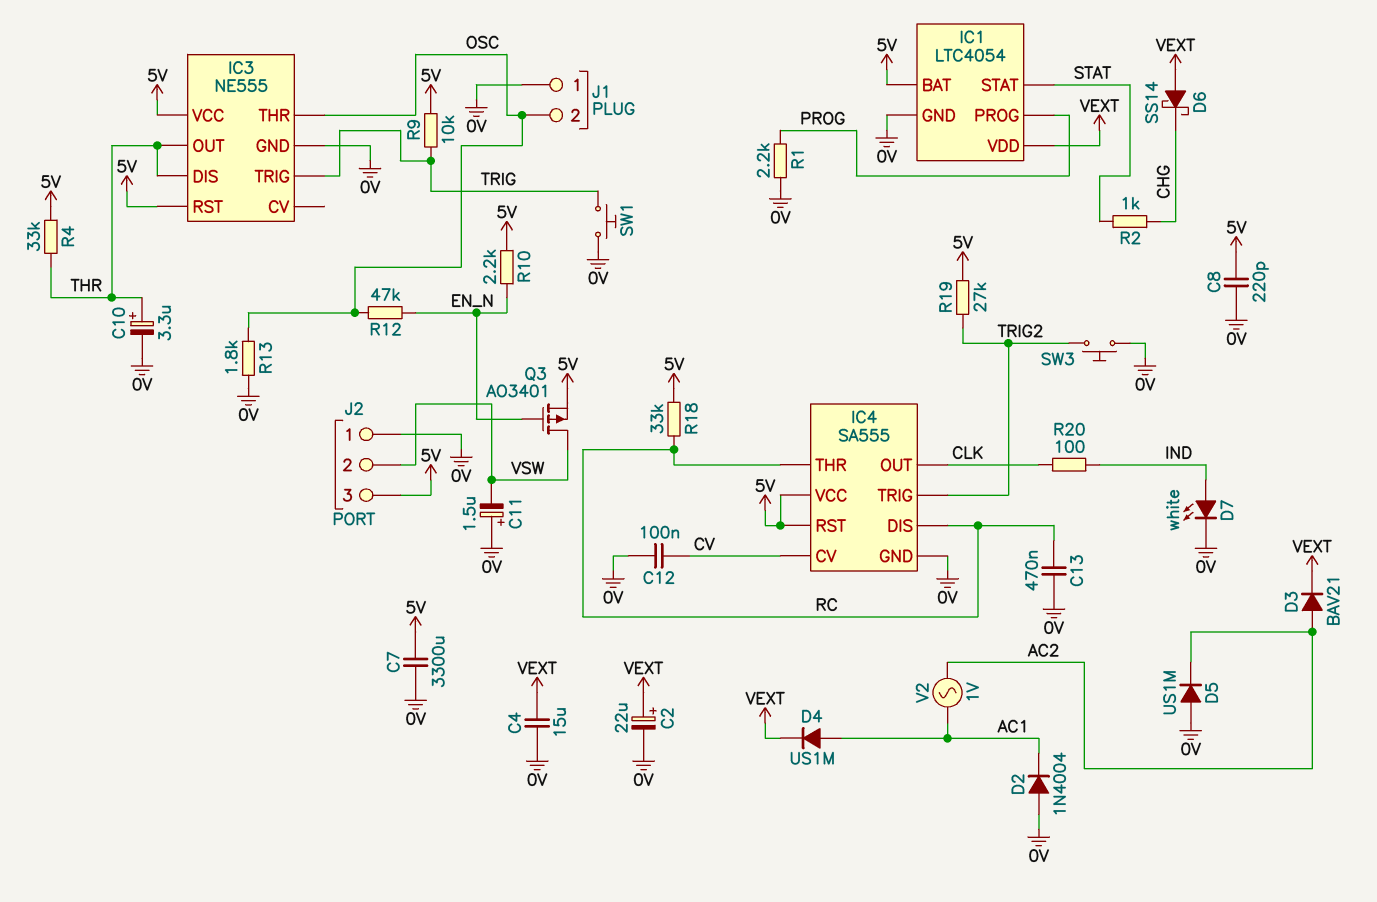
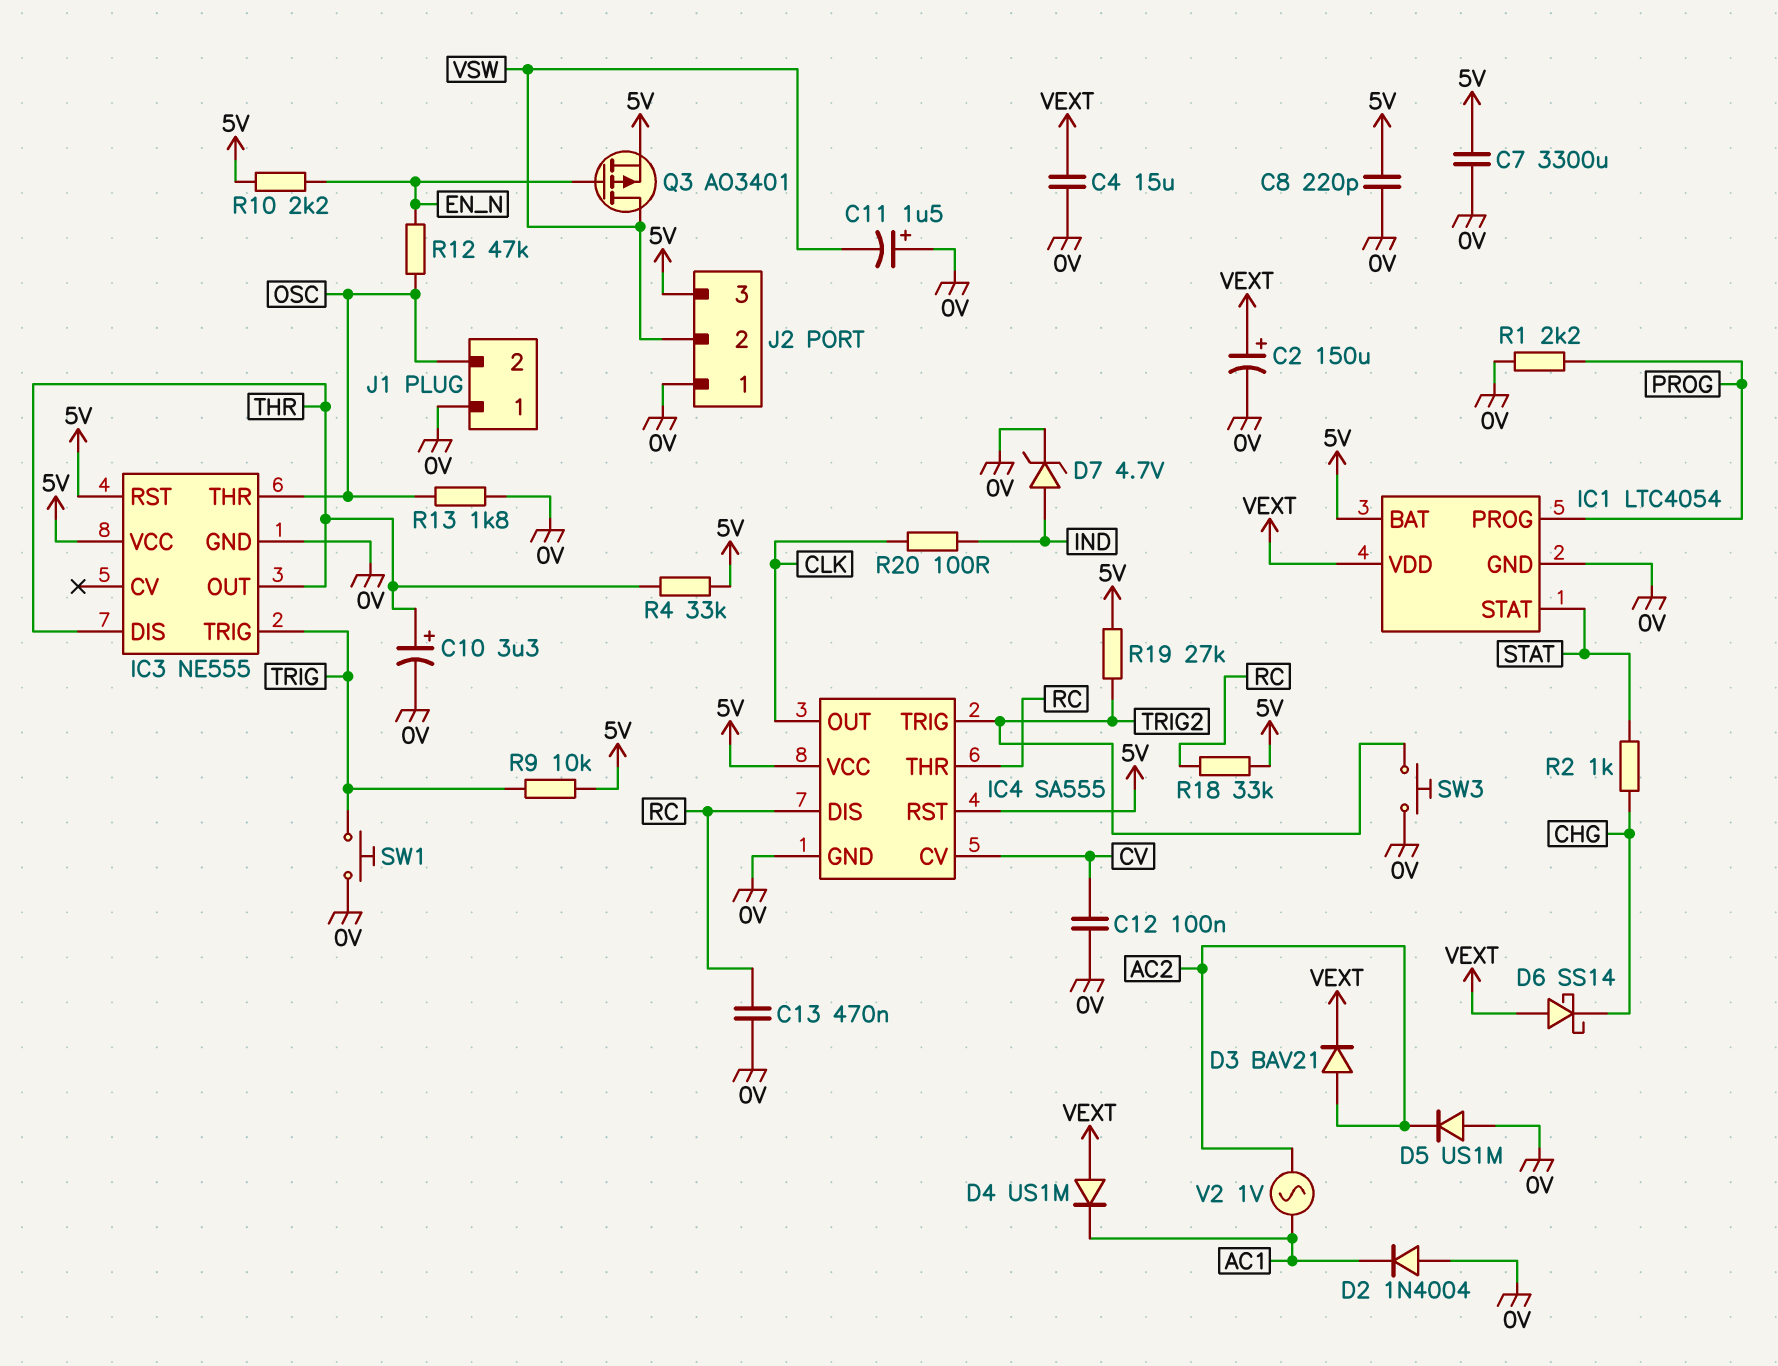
C2: 22uF (plus VEXT, minus 0V) -> 150uF (plus VEXT, minus 0V)
D4: diode US1M (A AC1, K VEXT) -> diode US1M (A VEXT, K AC1)
D7: LED white (A IND, K 0V) -> zener 4.7V (A IND, K 0V)

